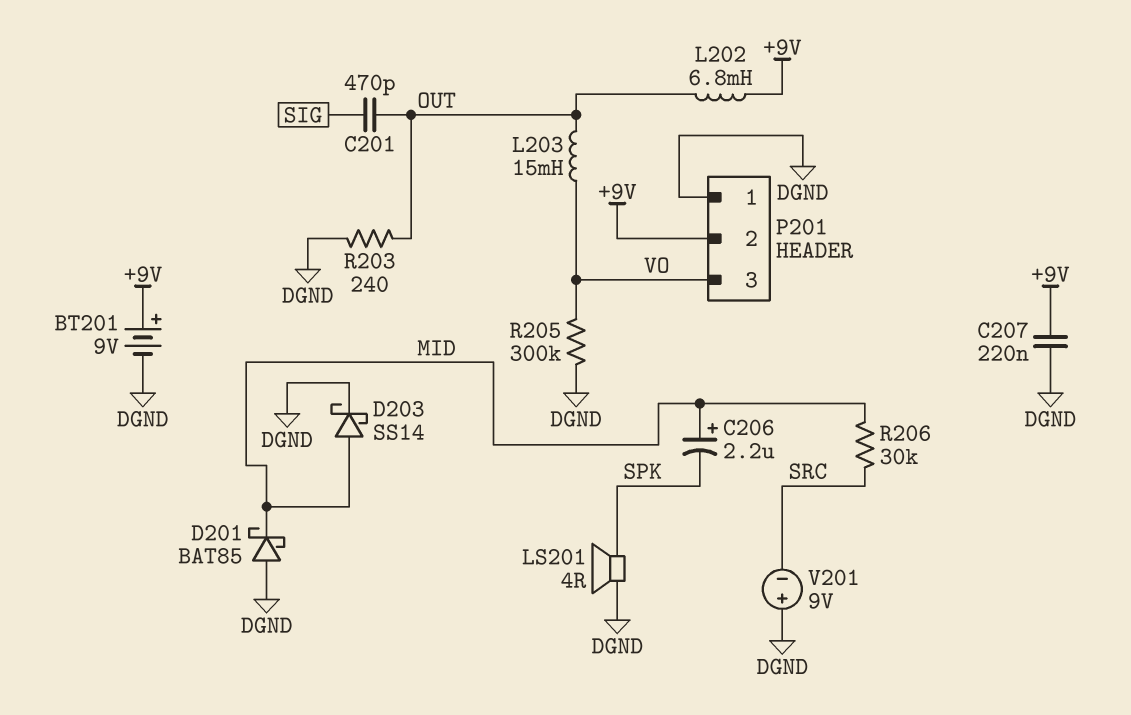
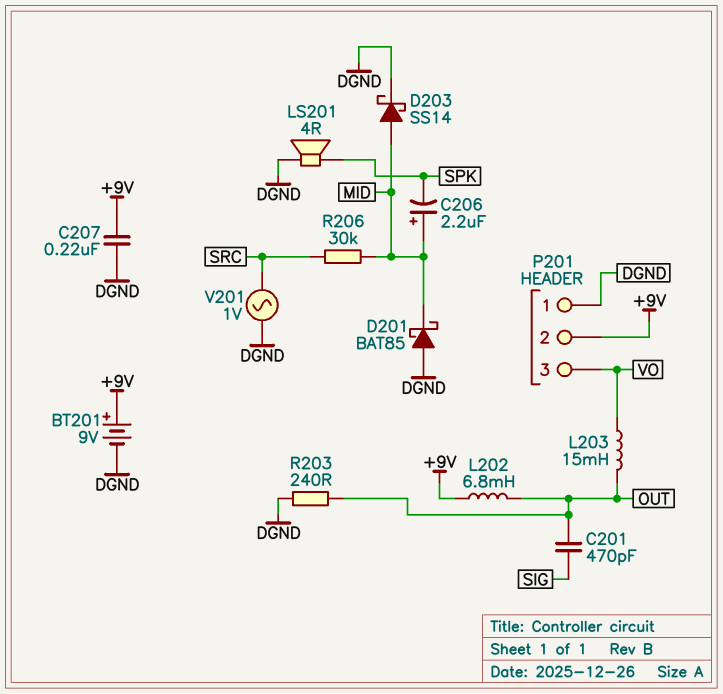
R205: 300k (DGND, VO) -> none
V201: 9V (plus DGND, minus SRC) -> AC 1V (DGND, SRC)

